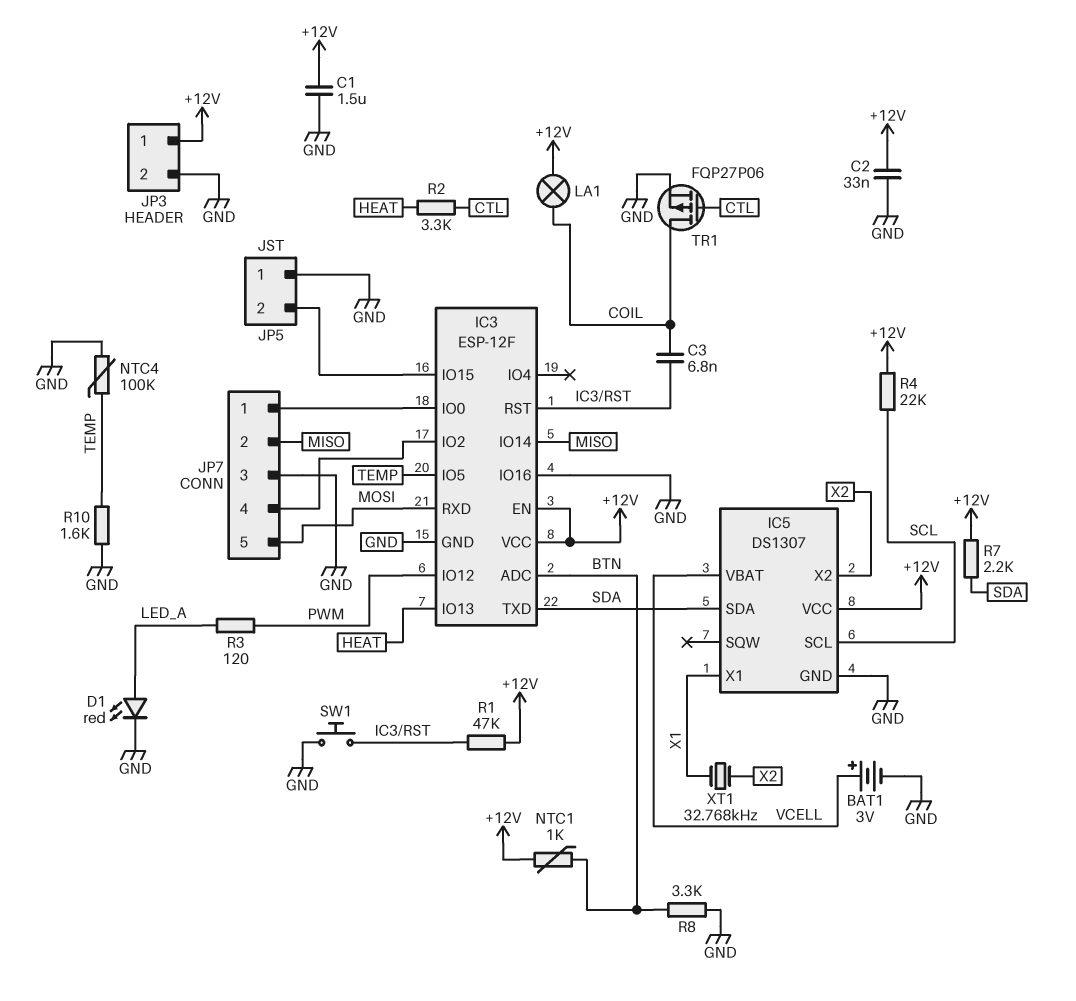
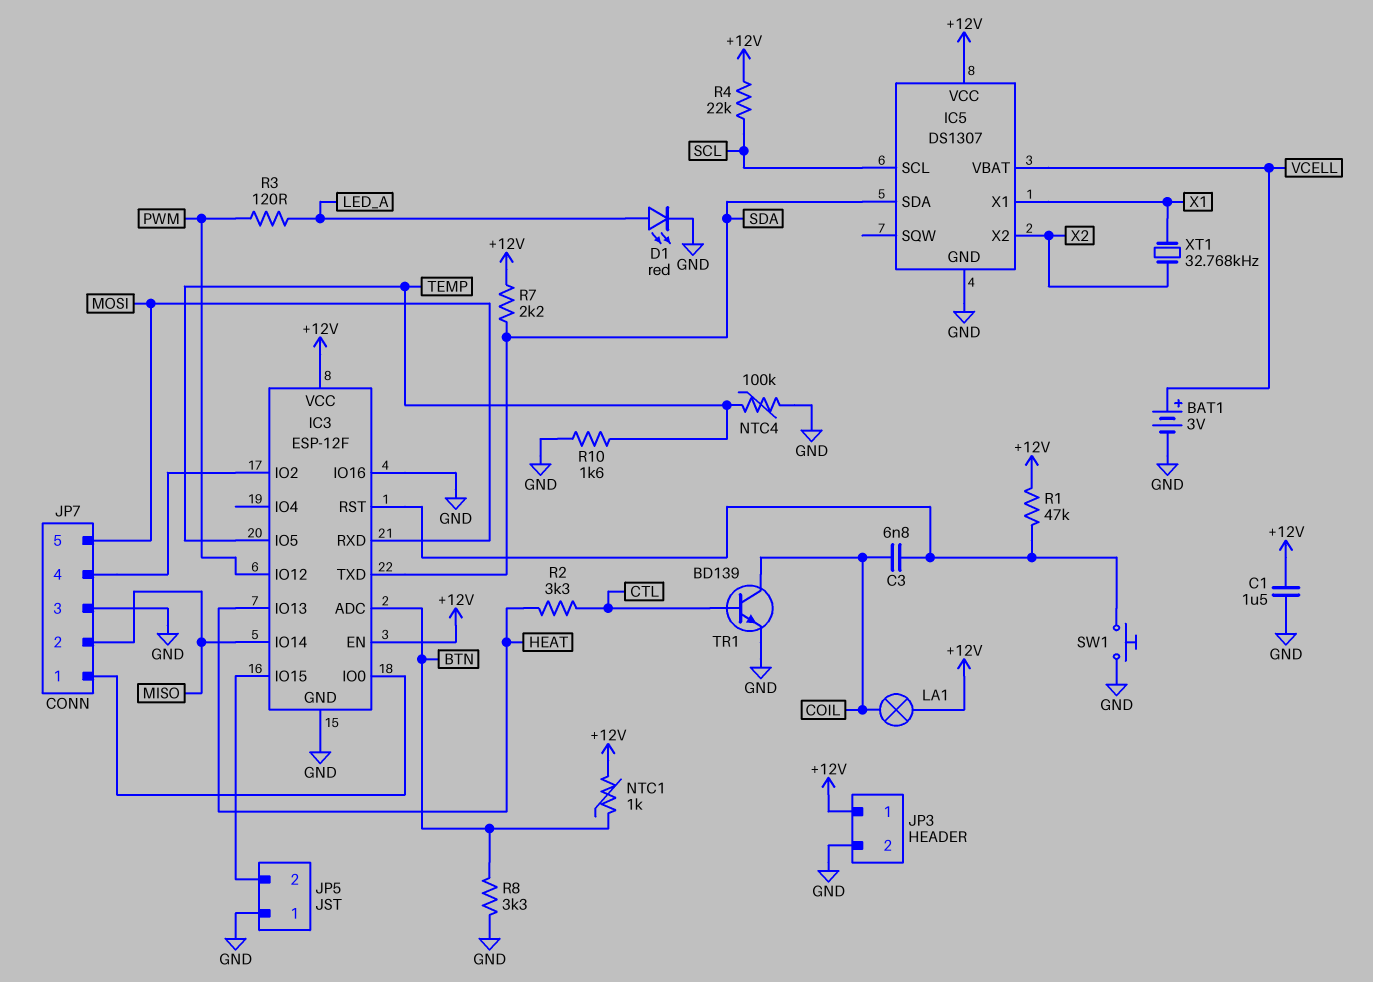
C2: 33nF (+12V, GND) -> none
TR1: PMOS FQP27P06 (G CTL, D COIL, S GND) -> NPN BD139 (B CTL, C COIL, E GND)

